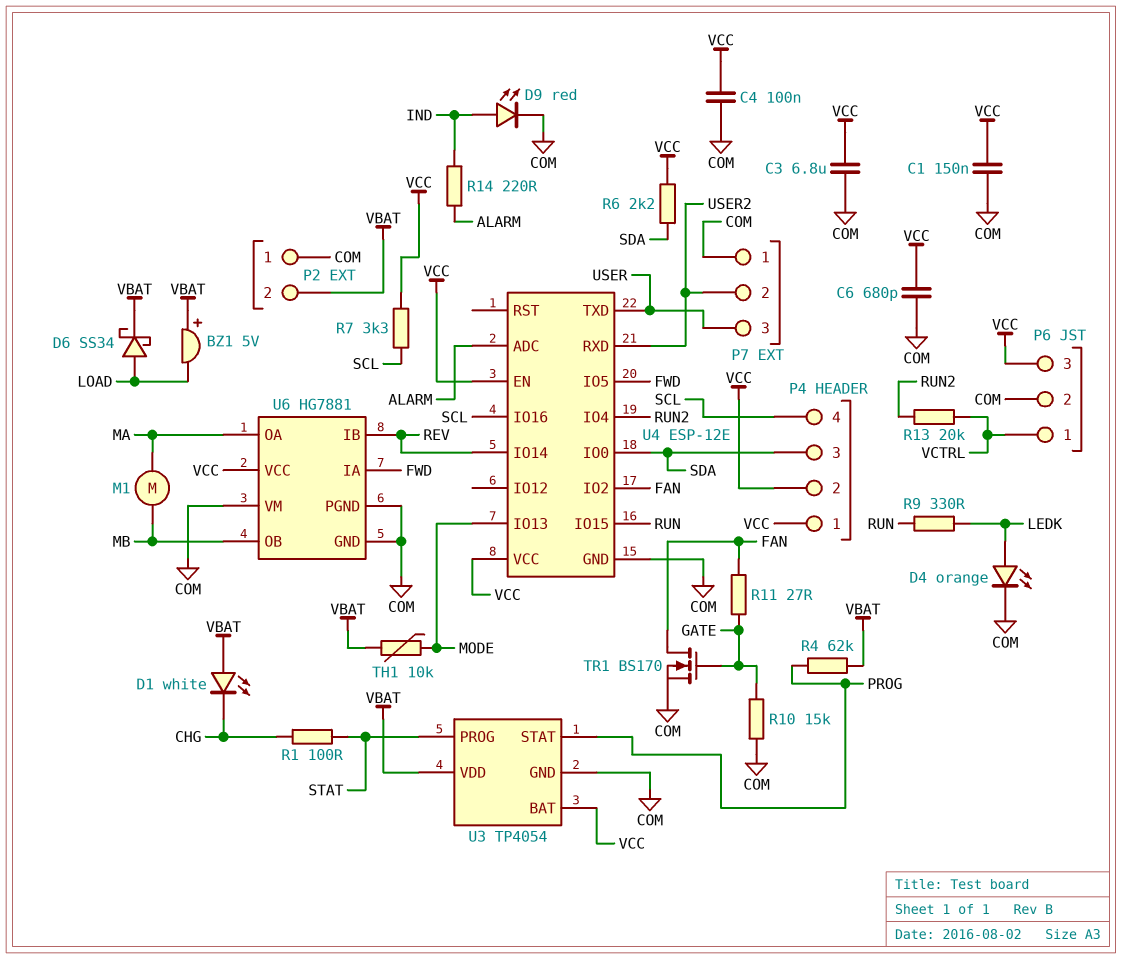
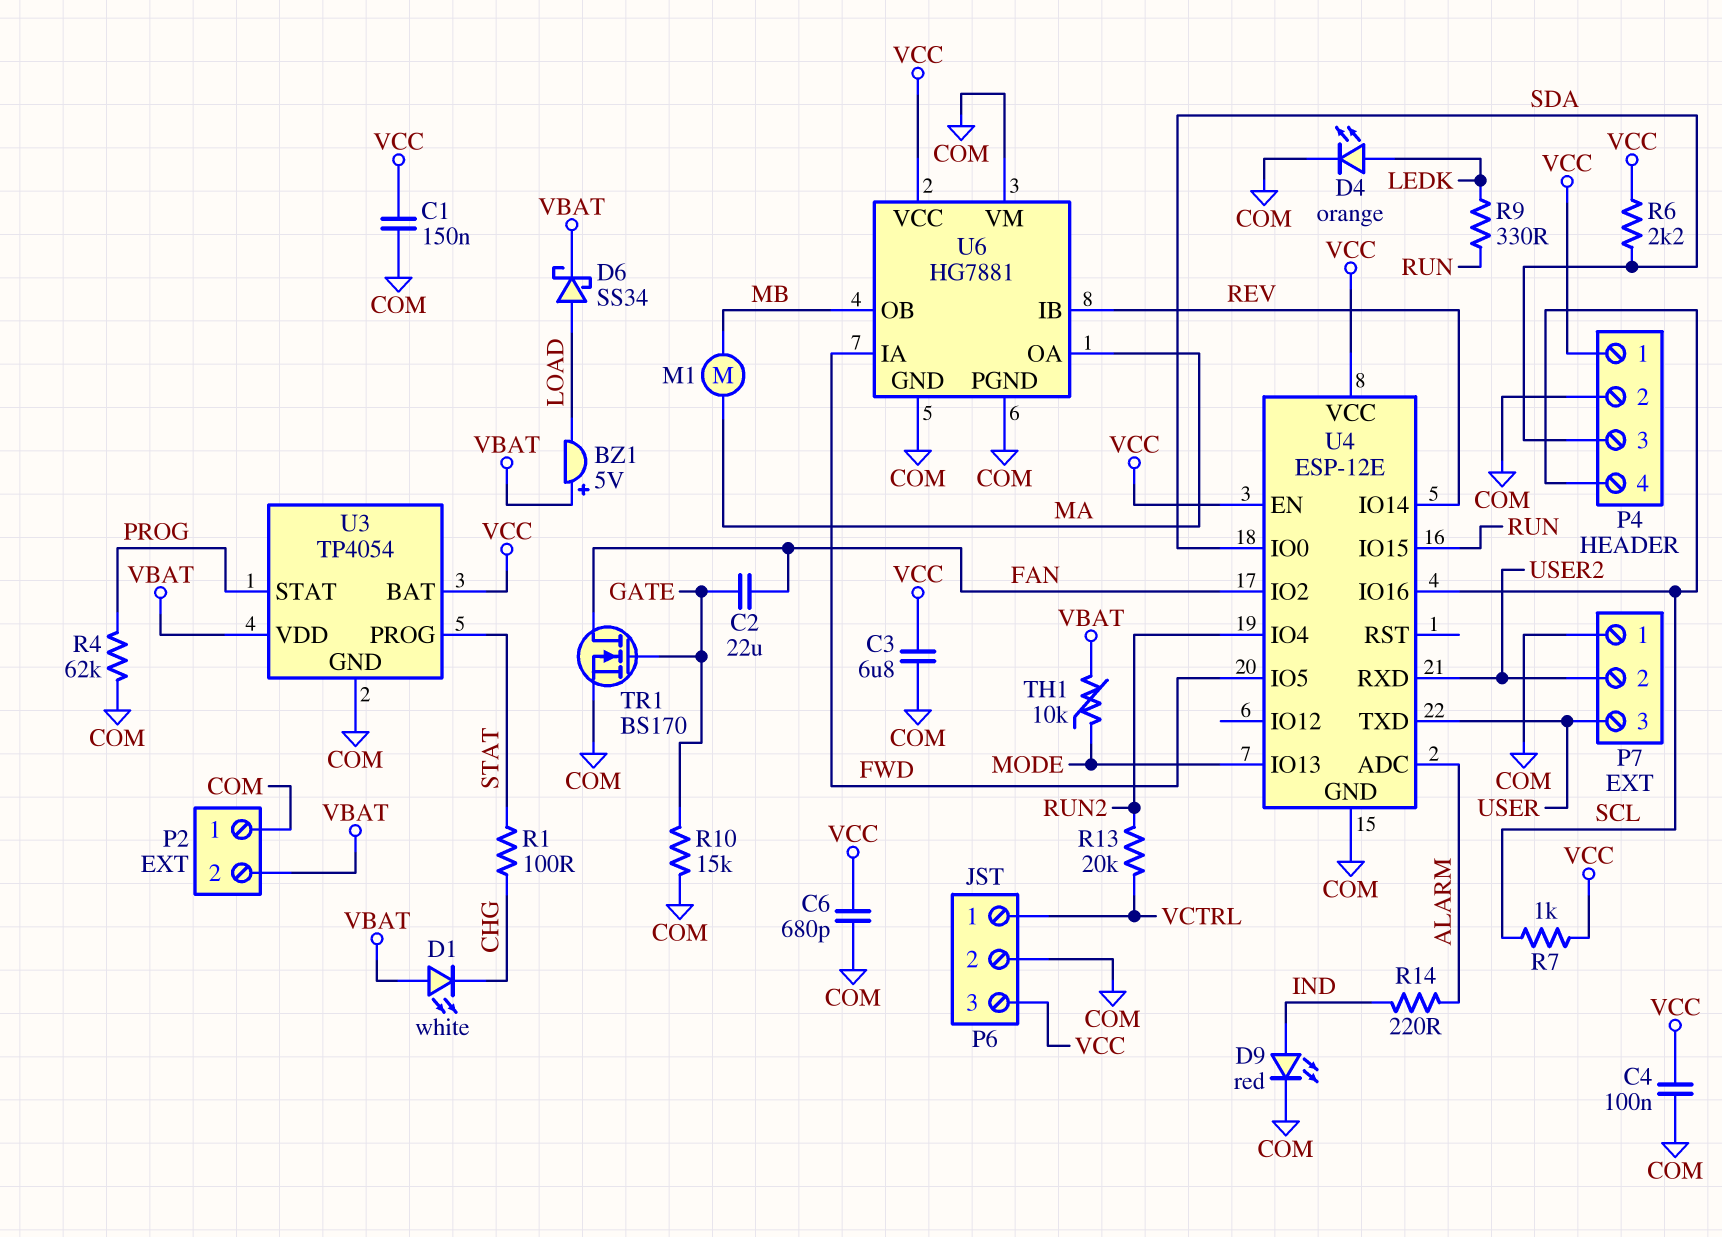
C2: none -> 22uF (FAN, GATE)
P4 pin 2: VCC -> COM
R4: 62k (PROG, VBAT) -> 62k (COM, PROG)
R7: 3.3k (SCL, VCC) -> 1k (SCL, VCC)
R11: 27 (FAN, GATE) -> none

